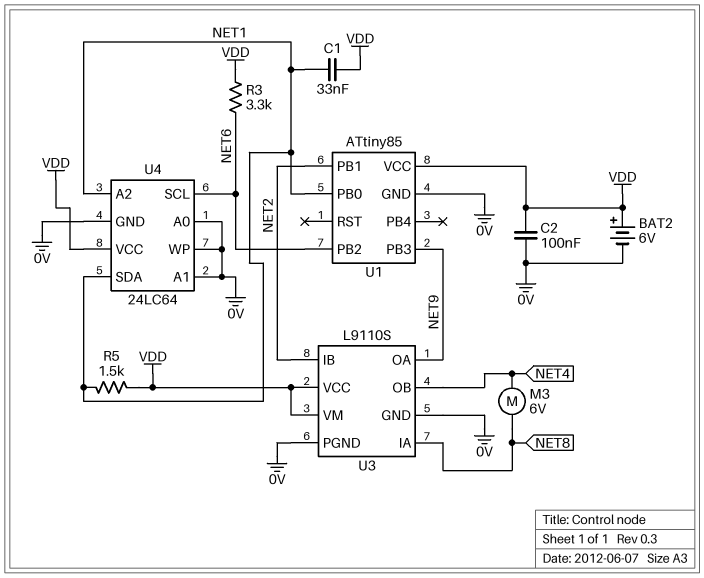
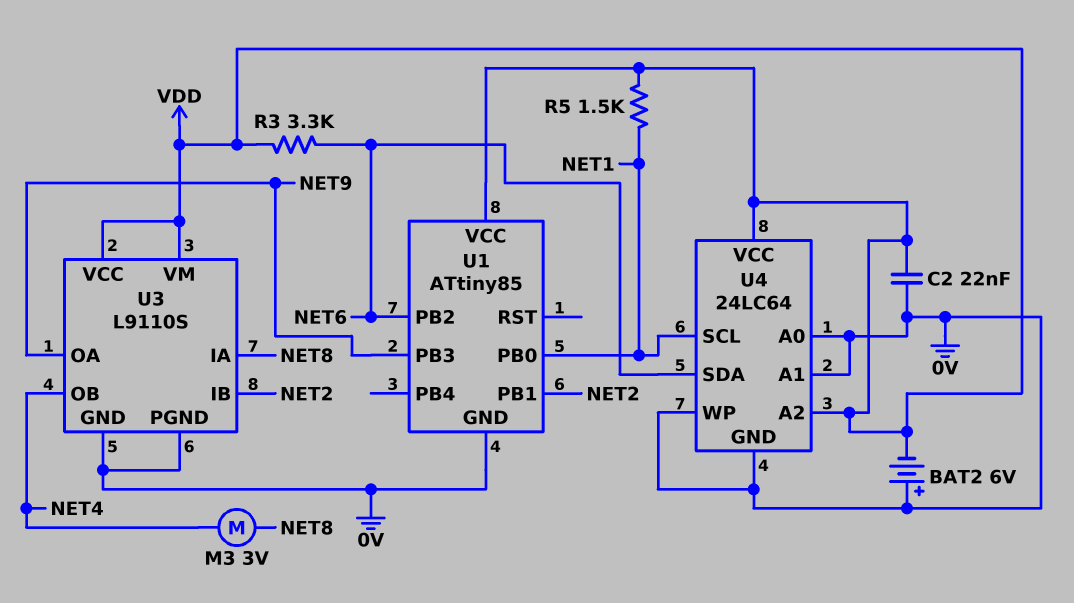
BAT2: 6V (plus VDD, minus 0V) -> 6V (plus 0V, minus VDD)
C1: 33nF (NET1, VDD) -> none
C2: 100nF (0V, VDD) -> 22nF (0V, VDD)
M3: motor 6V (NET4, NET8) -> motor 3V (NET4, NET8)
U4 pin A2: NET1 -> VDD
U4 pin SCL: NET6 -> NET1
U4 pin SDA: NET1 -> NET6

